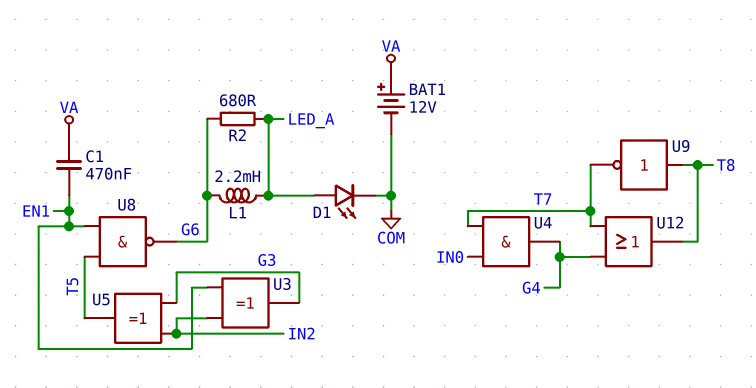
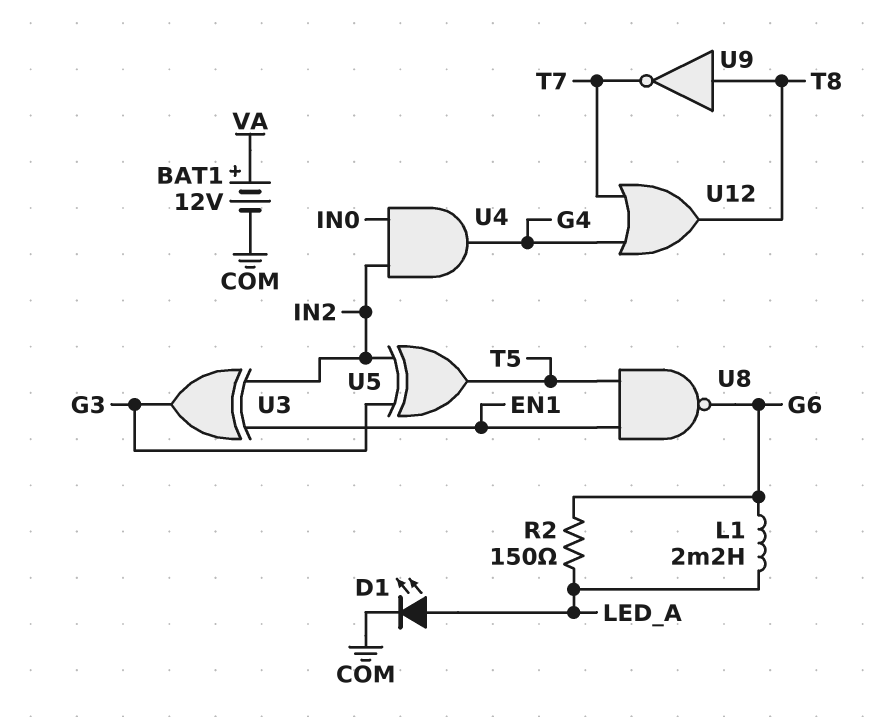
C1: 470nF (EN1, VA) -> none
R2: 680 (G6, LED_A) -> 150 (G6, LED_A)
U4: AND (in IN0, in T7, out G4) -> AND (in IN0, in IN2, out G4)

